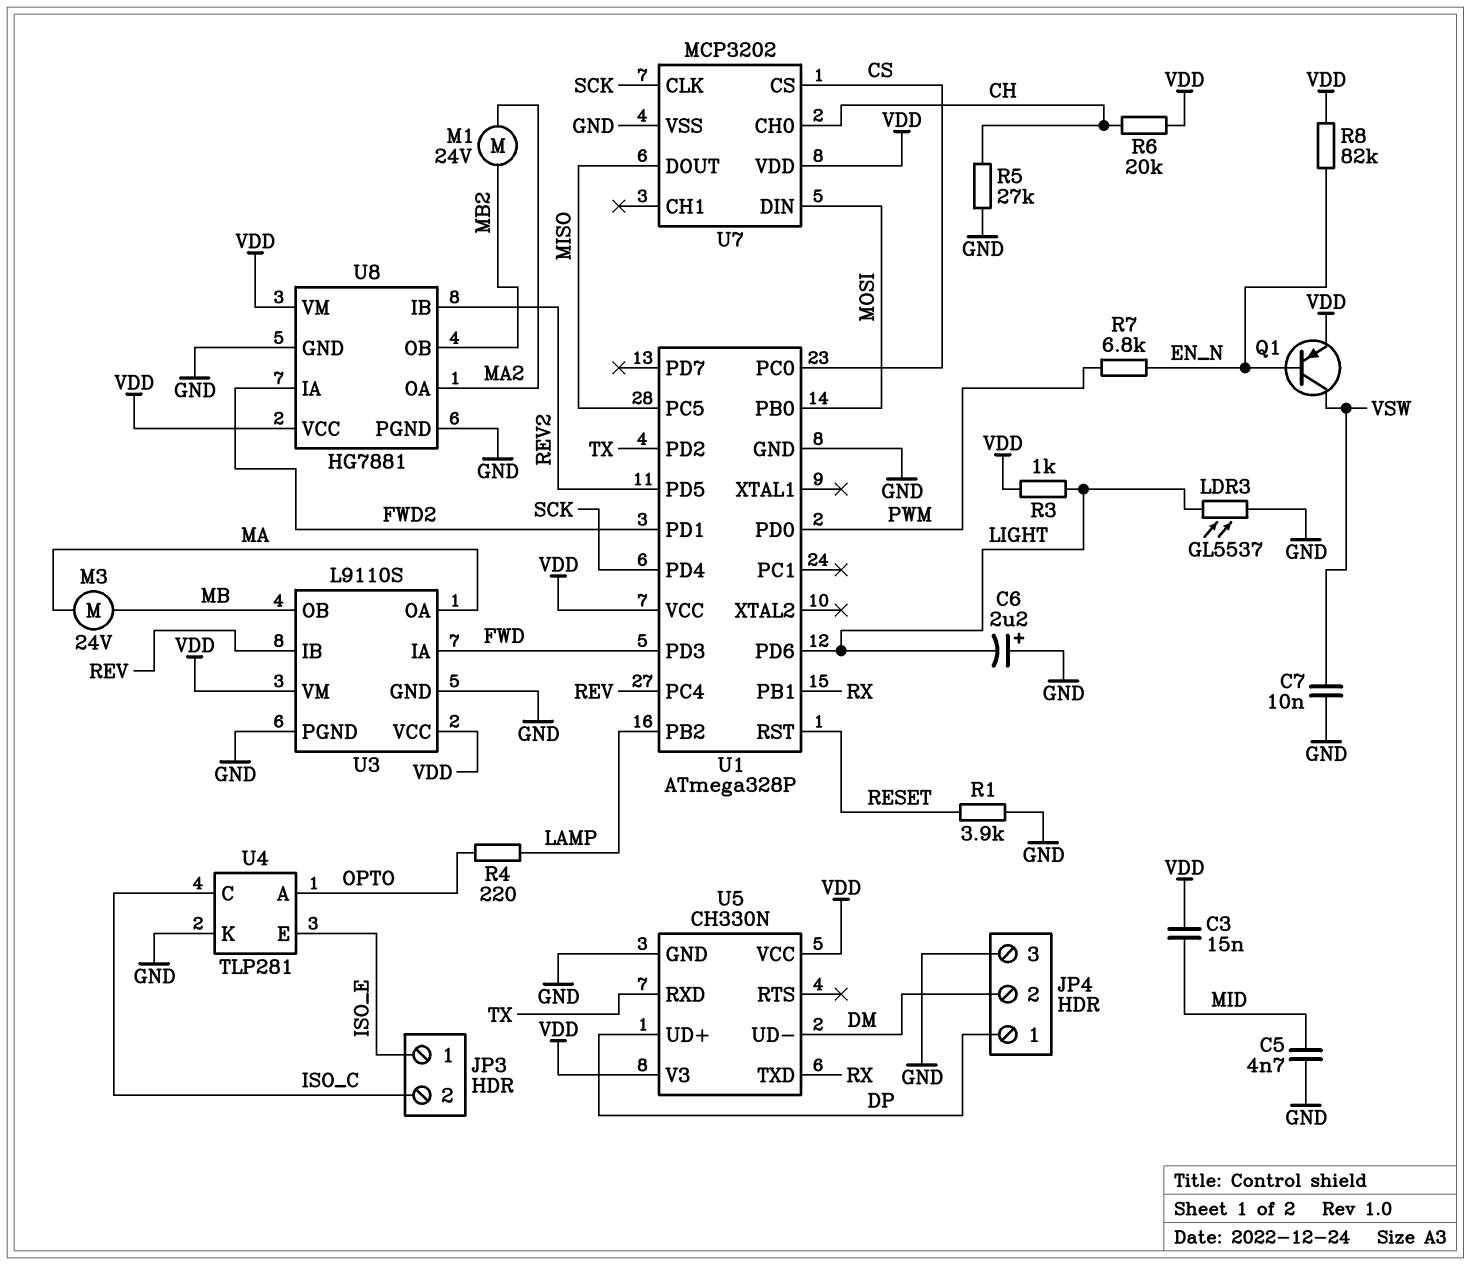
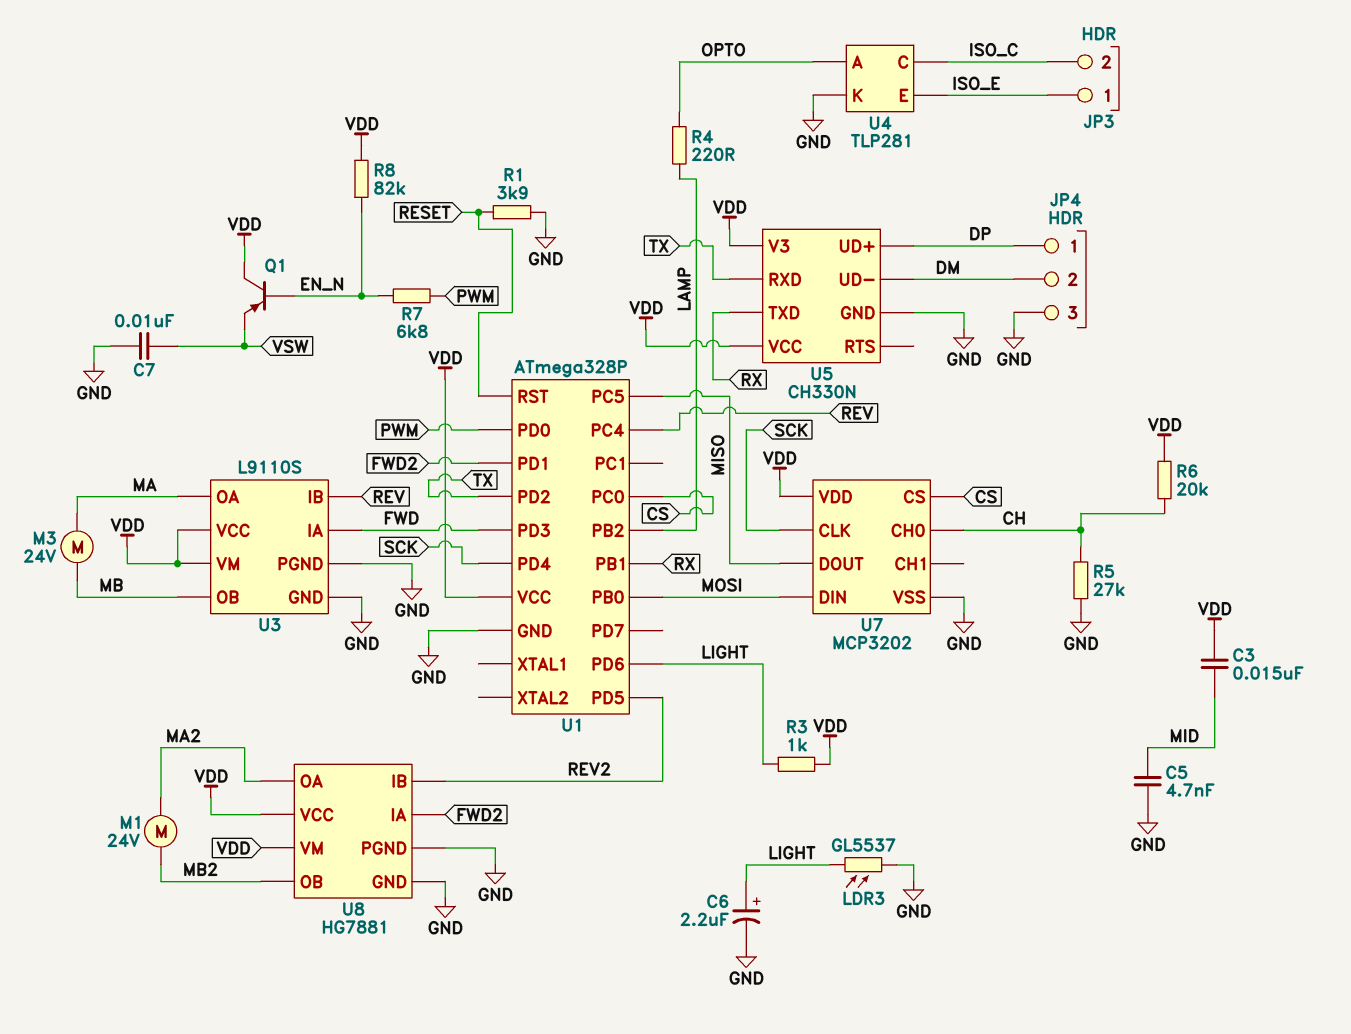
C6: 2.2uF (plus GND, minus LIGHT) -> 2.2uF (plus LIGHT, minus GND)
Q1: PNP (B EN_N, C VSW, E VDD) -> PNP (B EN_N, C VDD, E VSW)

